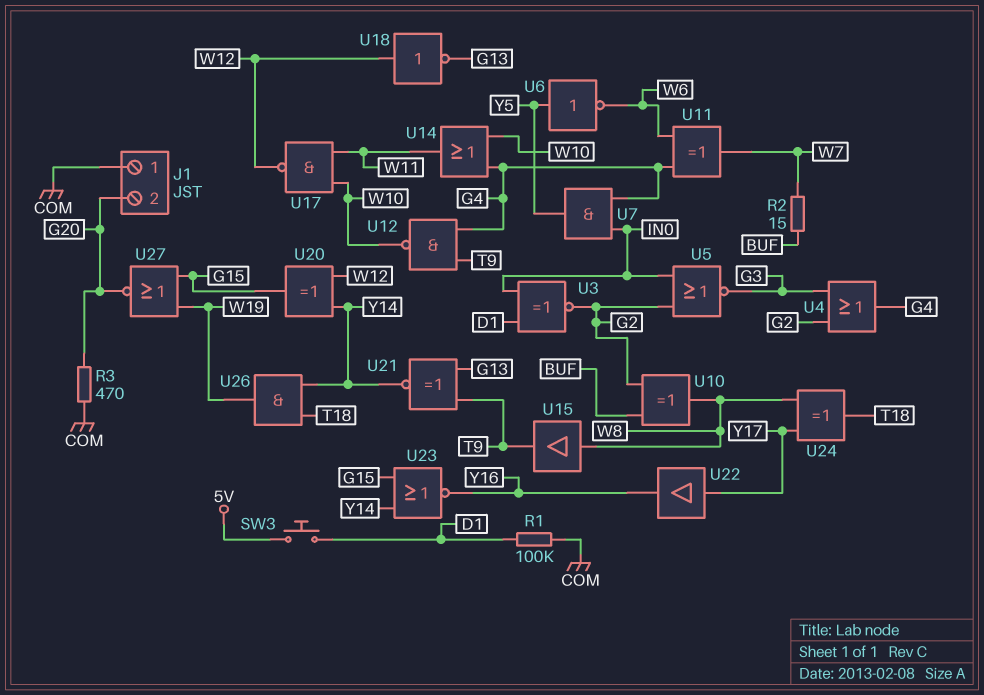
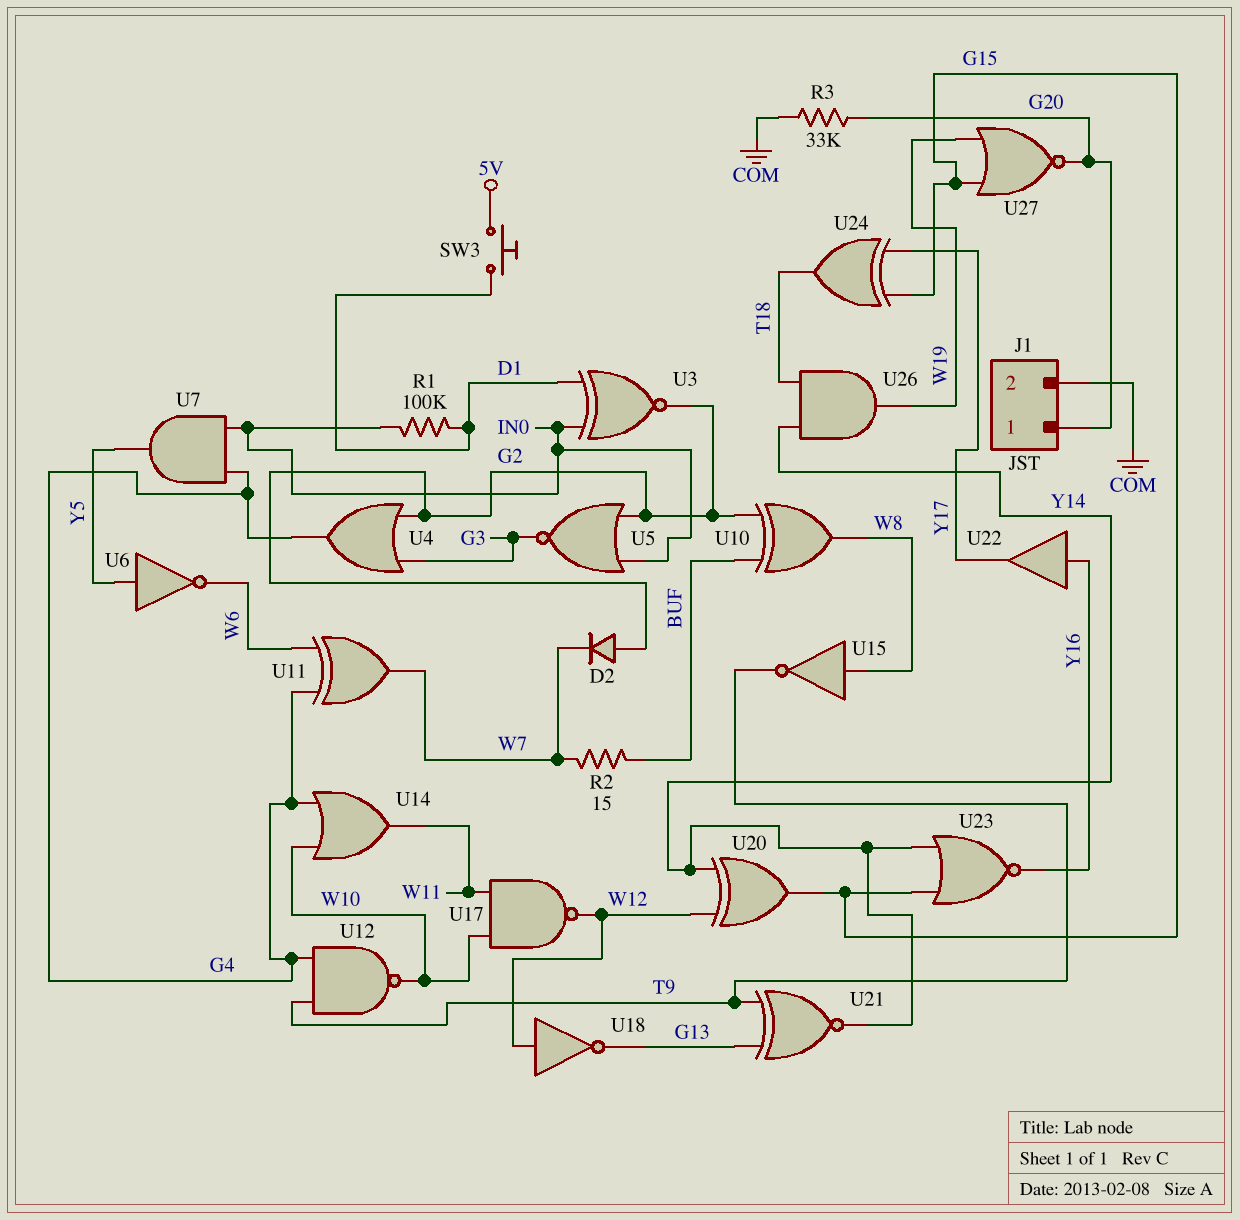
D2: none -> diode (A G2, K W7)
J1 pin 1: COM -> G20
J1 pin 2: G20 -> COM
R1: 100k (COM, D1) -> 100k (D1, IN0)
R3: 470 (COM, G20) -> 33k (COM, G20)
U15: buffer (in W8, out T9) -> NOT (in W8, out T9)
U22: buffer (in Y17, out Y16) -> buffer (in Y16, out Y17)
U24: XOR (in W8, in Y17, out T18) -> XOR (in G15, in Y17, out T18)

